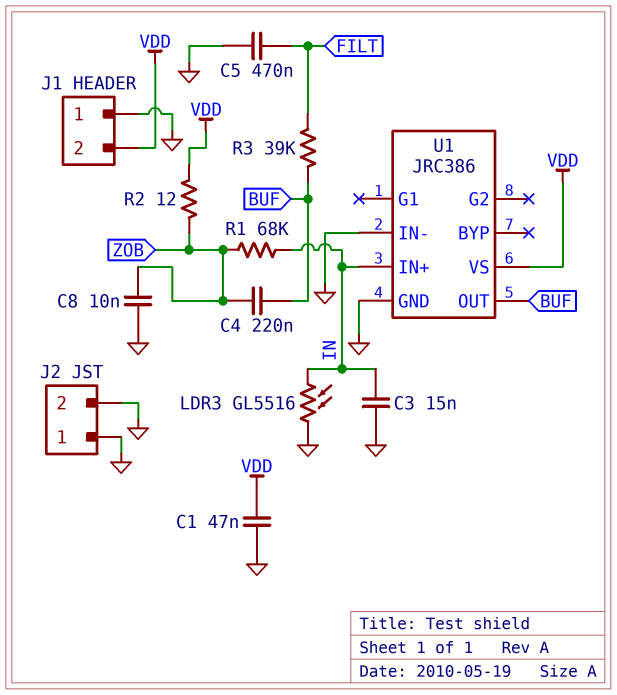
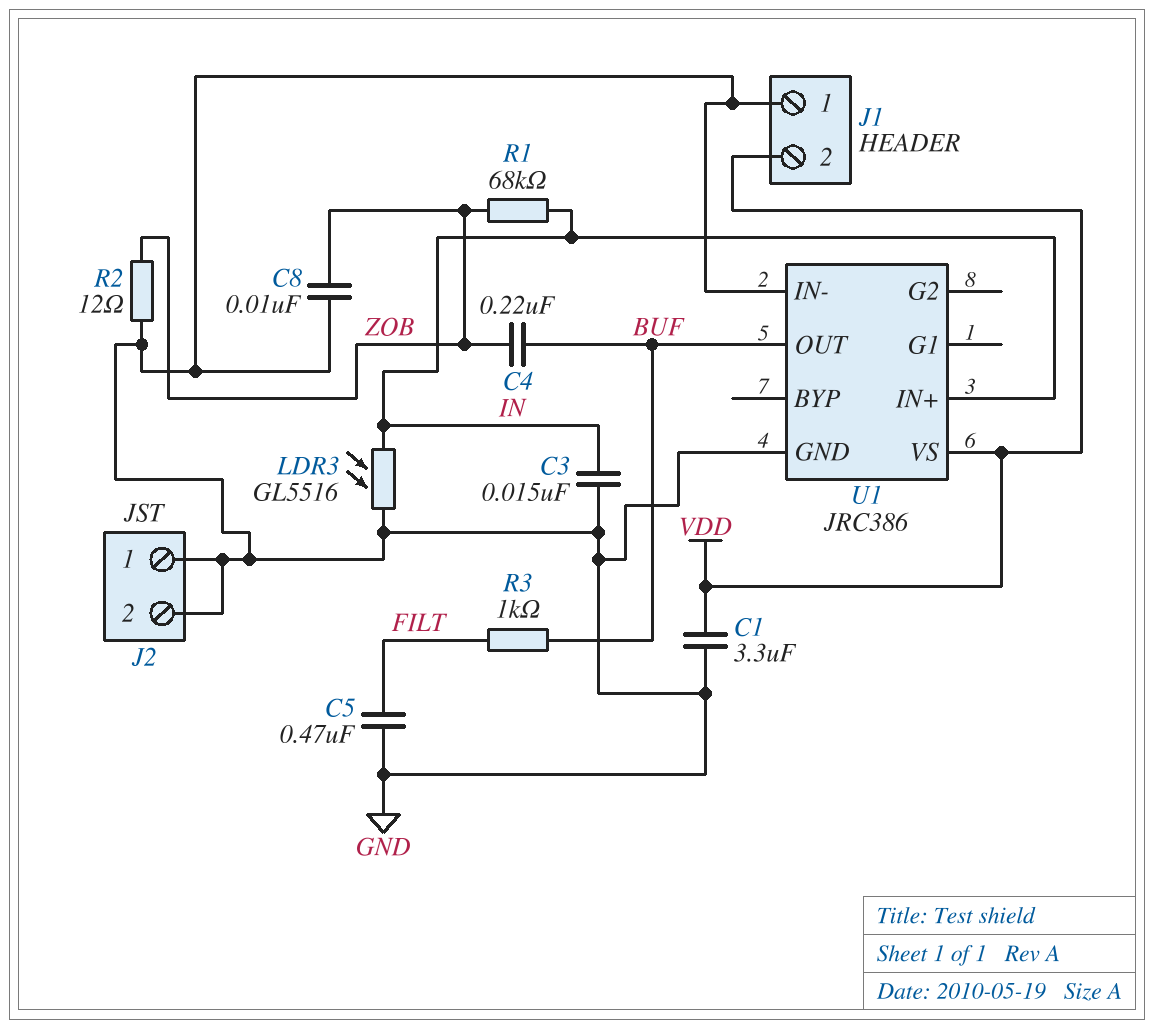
C1: 47nF (GND, VDD) -> 3.3uF (GND, VDD)
R2: 12 (VDD, ZOB) -> 12 (GND, ZOB)
R3: 39k (BUF, FILT) -> 1k (BUF, FILT)

